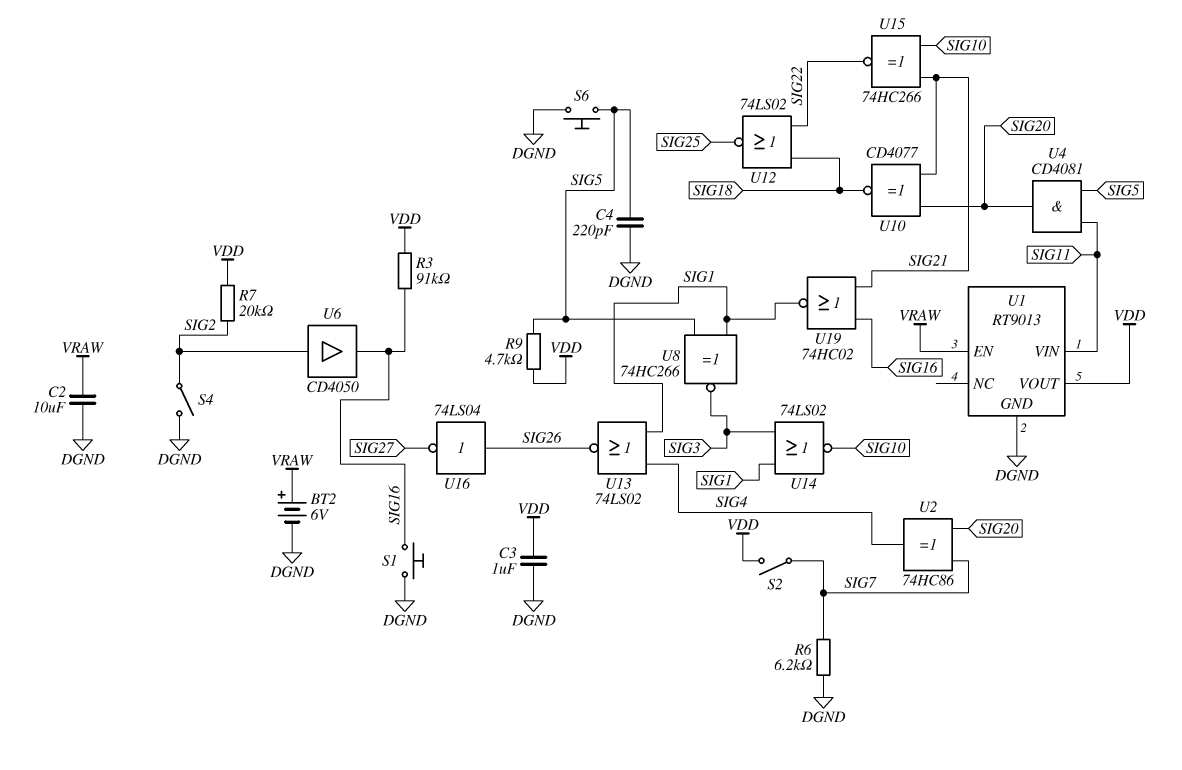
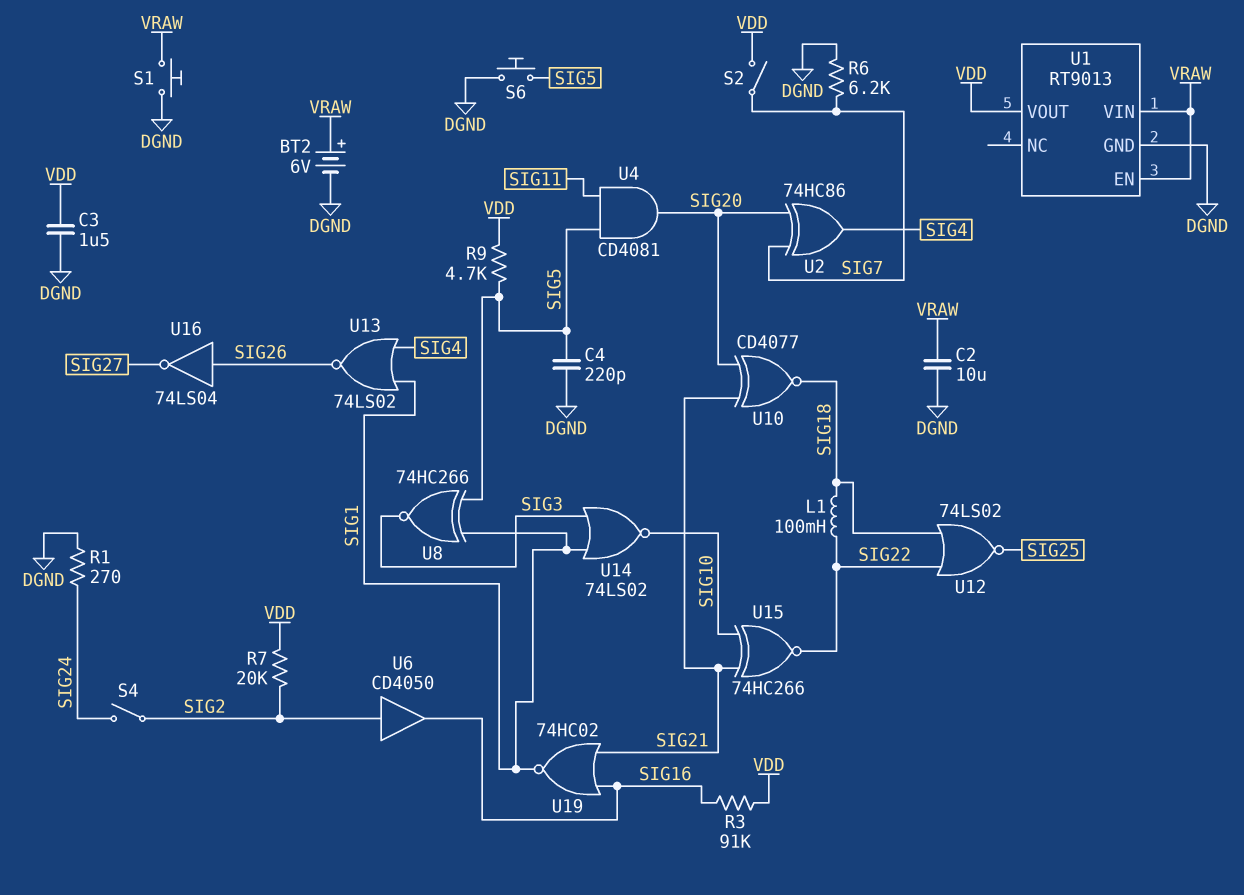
C3: 1uF (DGND, VDD) -> 1.5uF (DGND, VDD)
L1: none -> 100mH (SIG18, SIG22)
R1: none -> 270 (DGND, SIG24)
S1: button (DGND, SIG16) -> button (DGND, VRAW)
S4: switch (DGND, SIG2) -> switch (SIG2, SIG24)
U1 pin VIN: SIG11 -> VRAW

